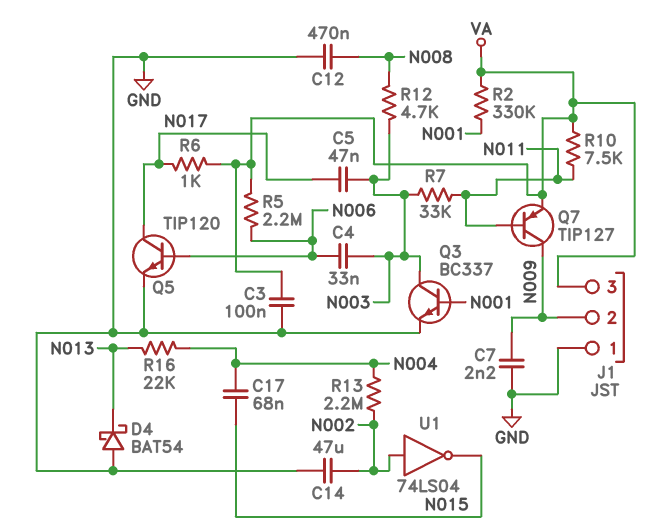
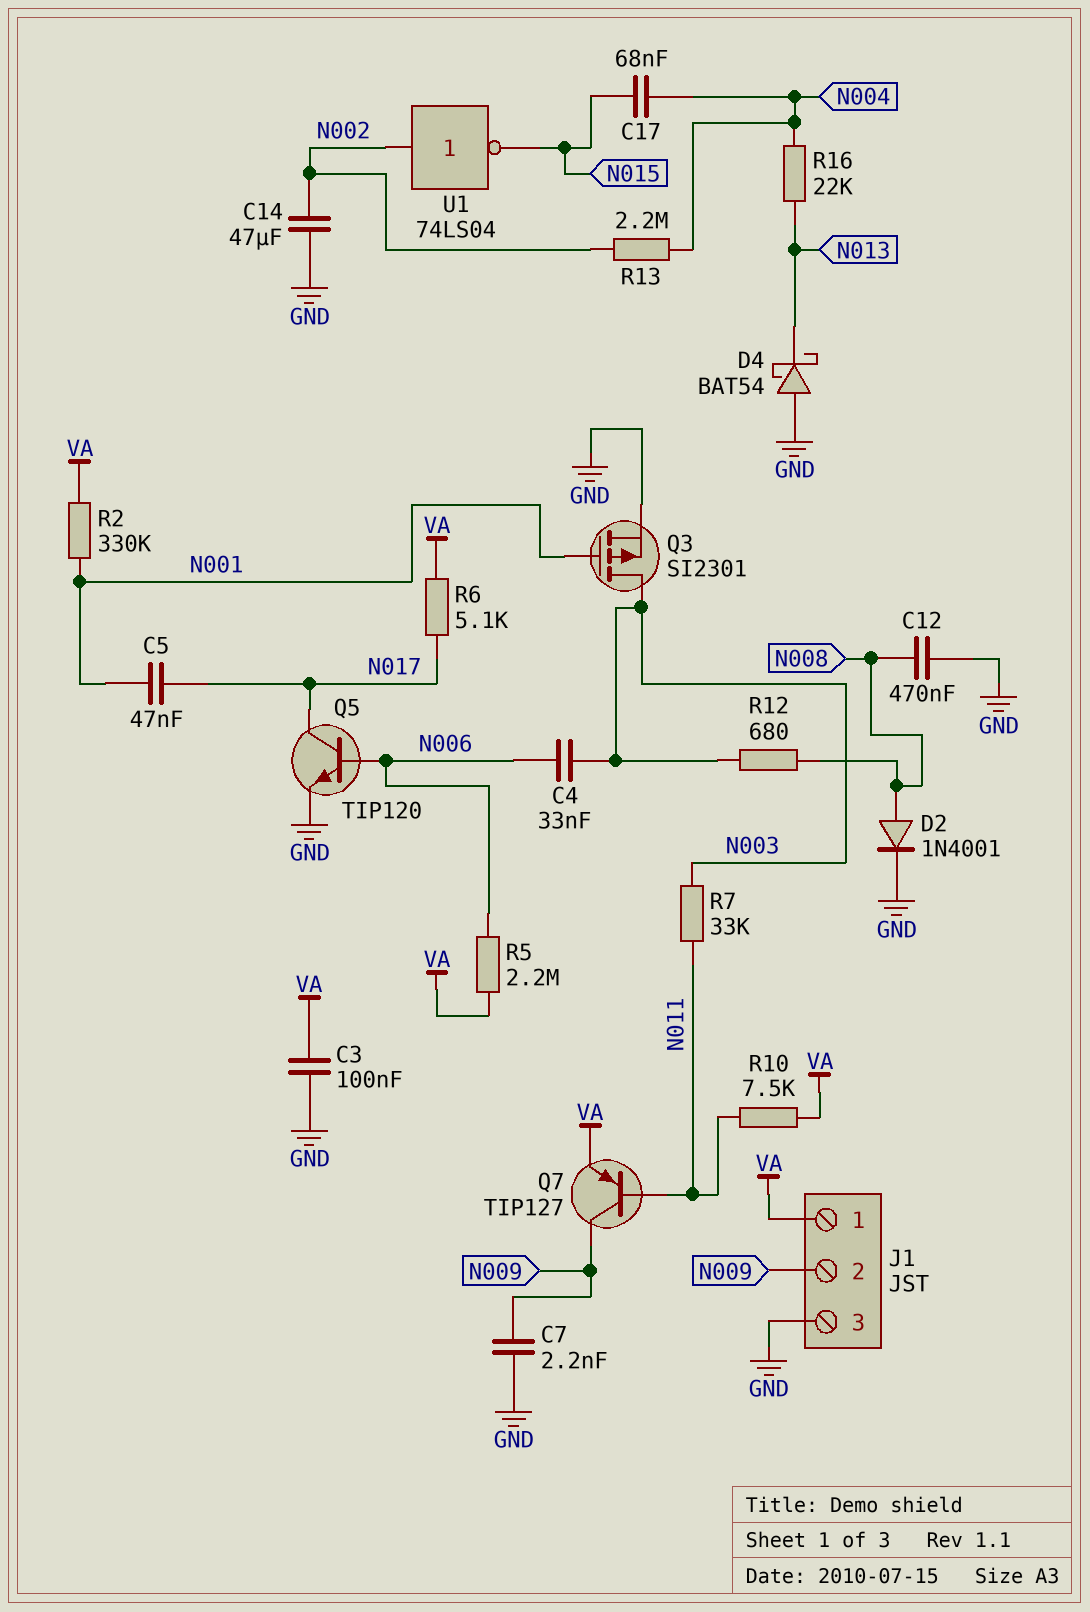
C5: 47nF (N003, N017) -> 47nF (N001, N017)
D2: none -> diode 1N4001 (A N008, K GND)
J1 pin 1: GND -> VA
J1 pin 3: VA -> GND
Q3: NPN BC337 (B N001, C N003, E GND) -> PMOS SI2301 (G N001, D N003, S GND)
R6: 1k (N017, VA) -> 5.1k (N017, VA)
R12: 4.7k (N003, N008) -> 680 (N003, N008)

